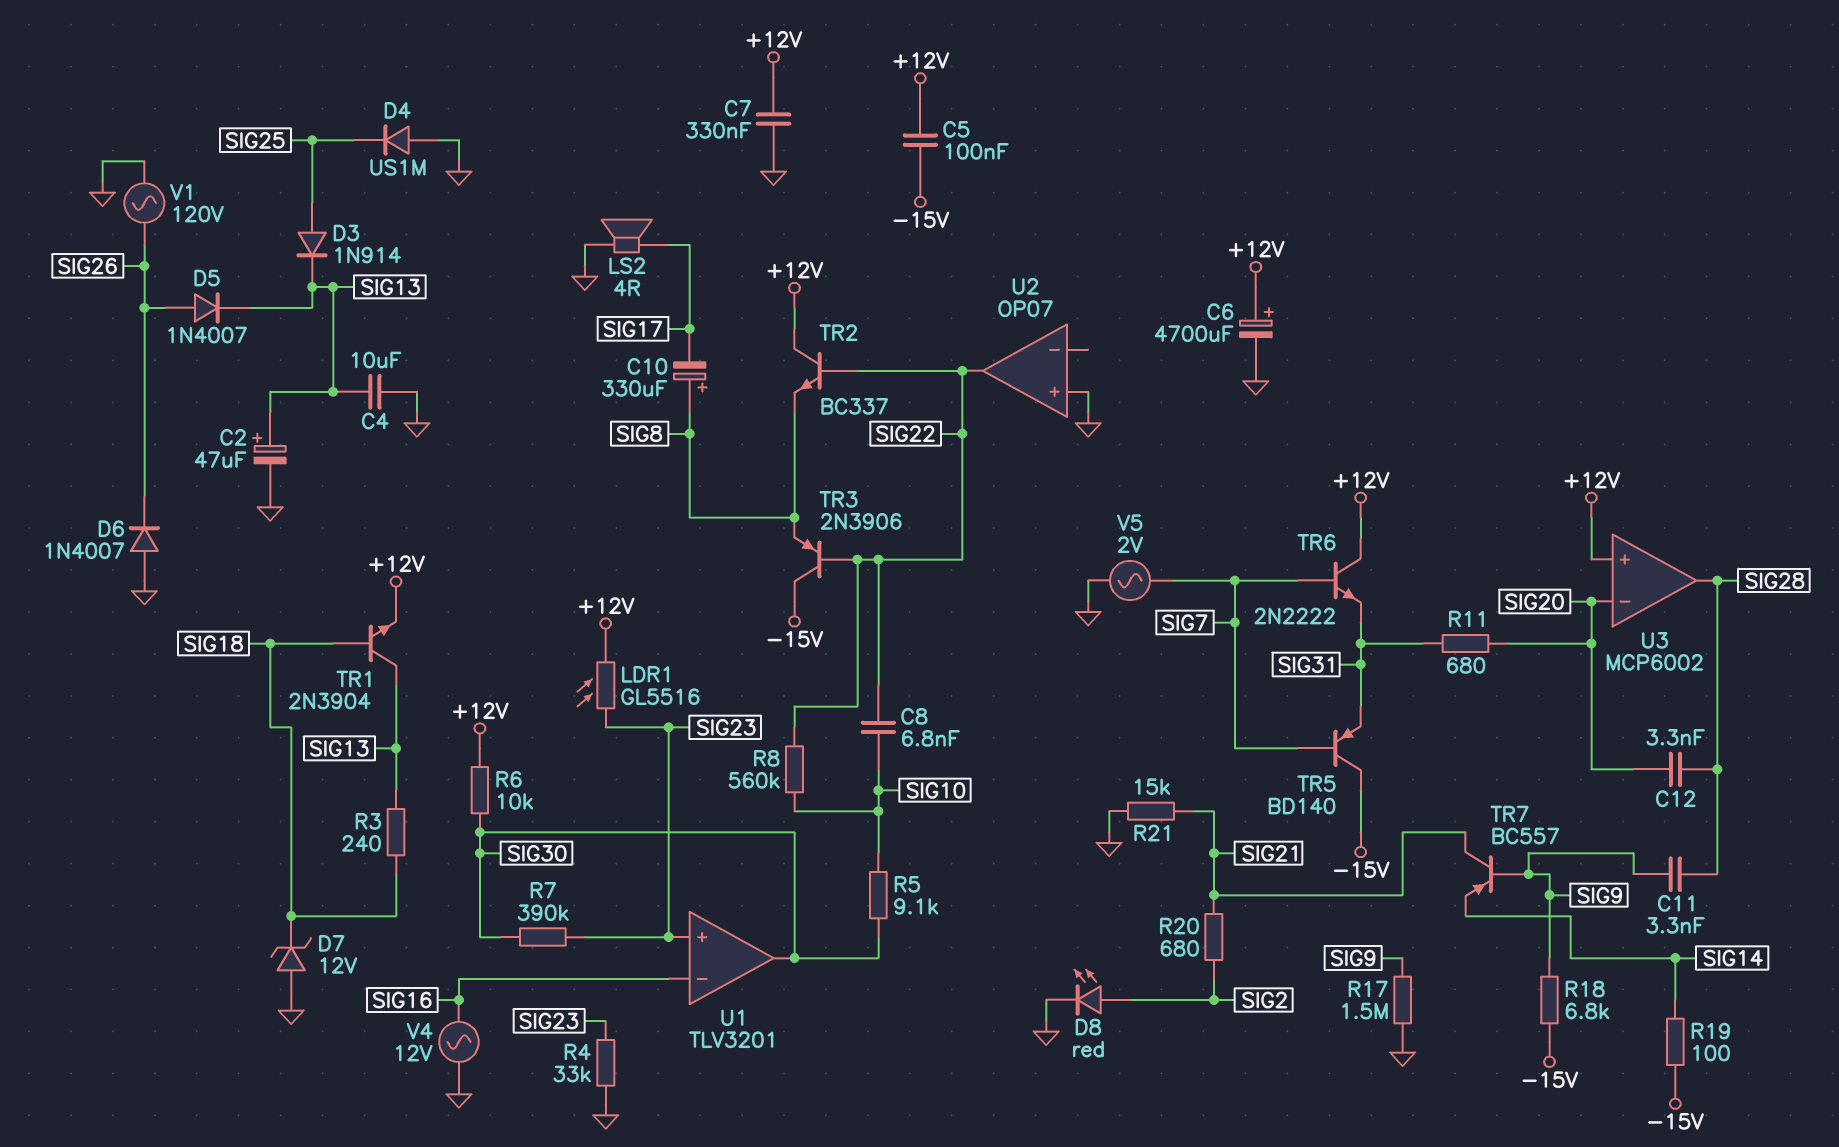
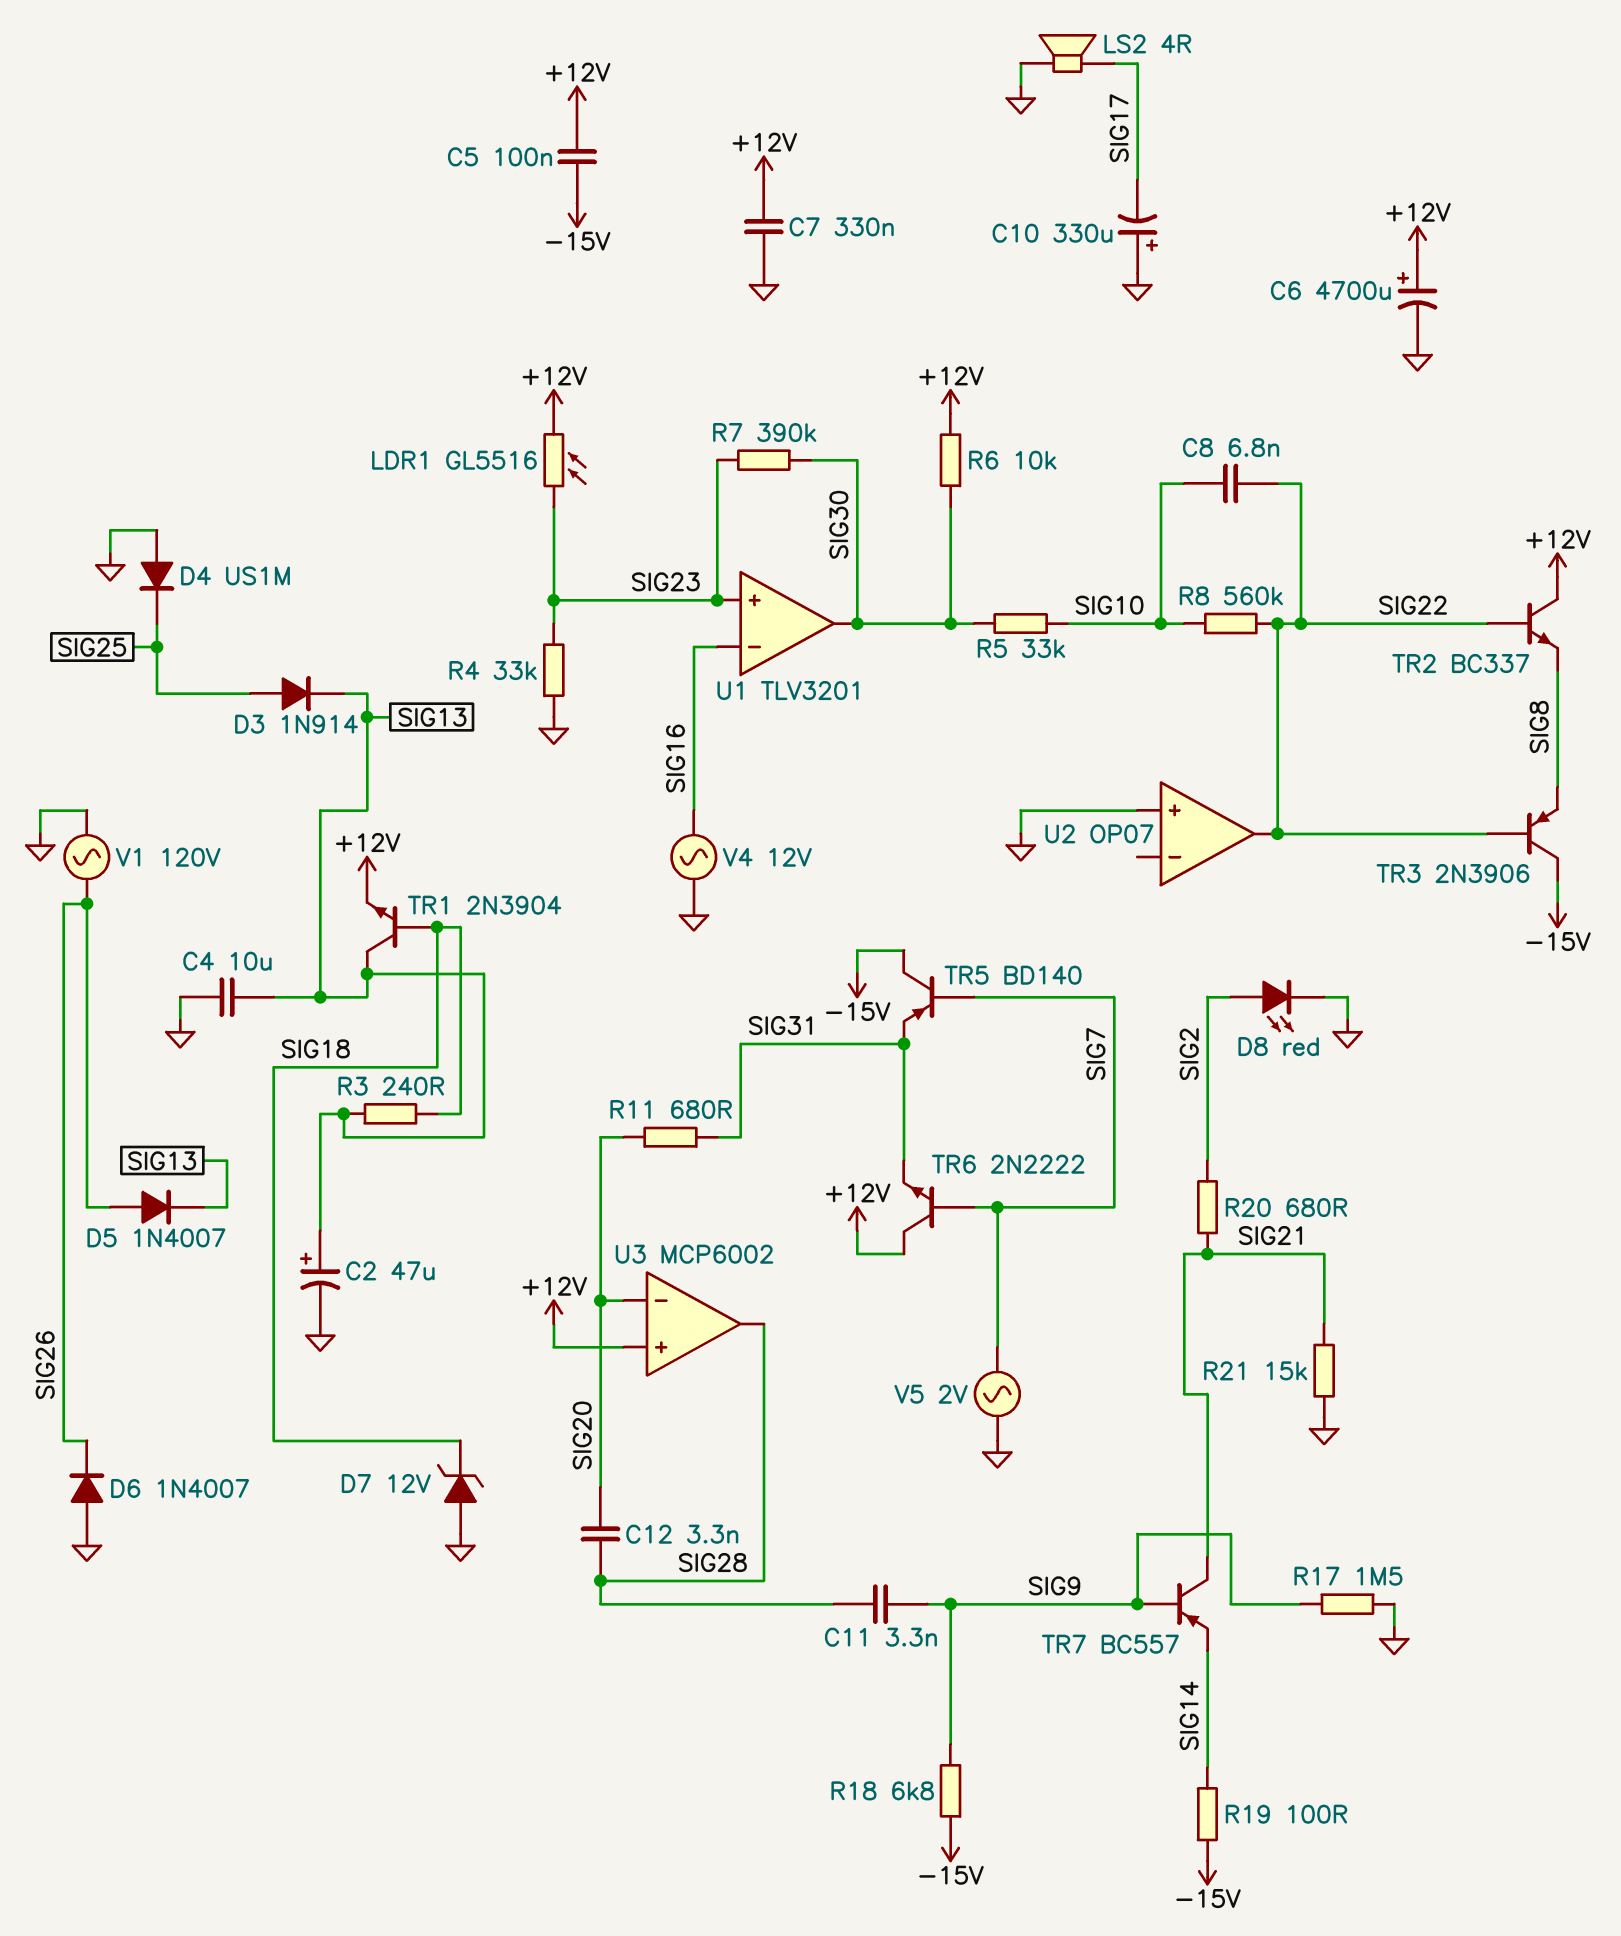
C10: 330uF (plus SIG8, minus SIG17) -> 330uF (plus GND, minus SIG17)
R5: 9.1k (SIG10, SIG30) -> 33k (SIG10, SIG30)

